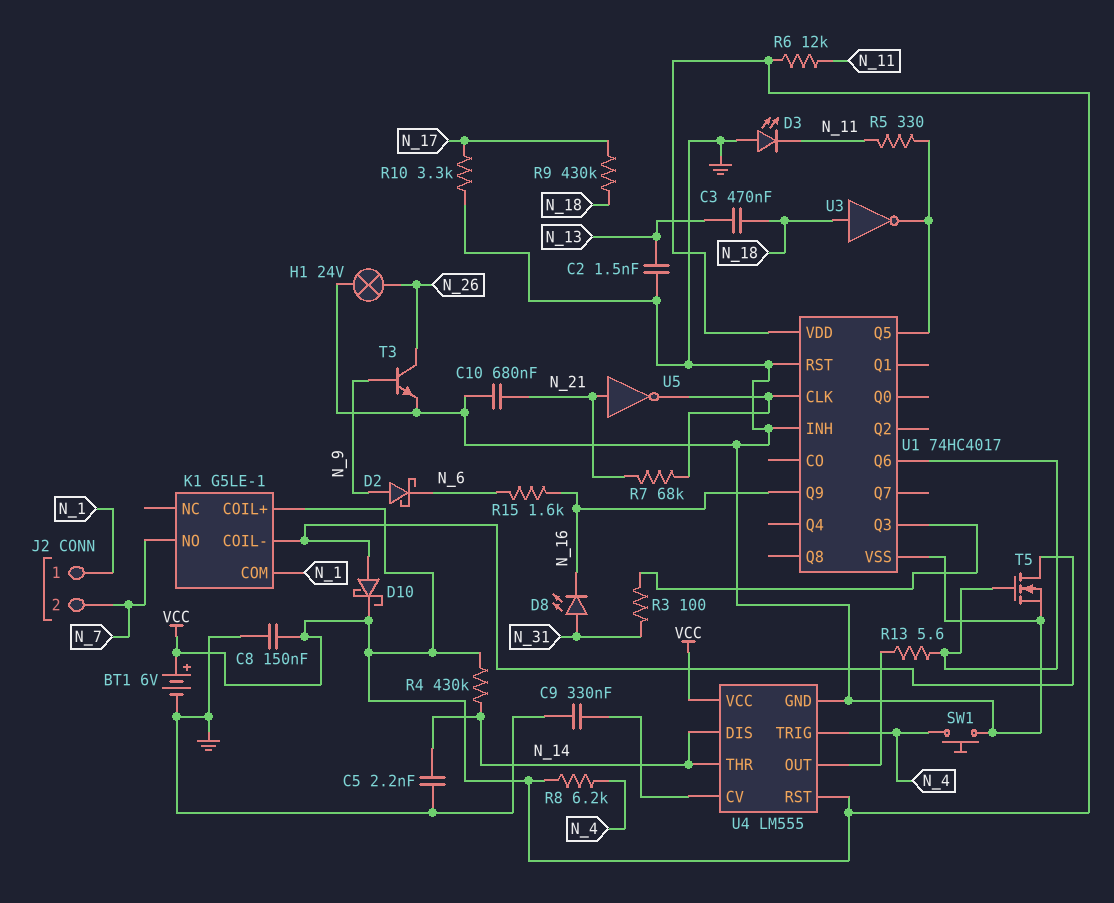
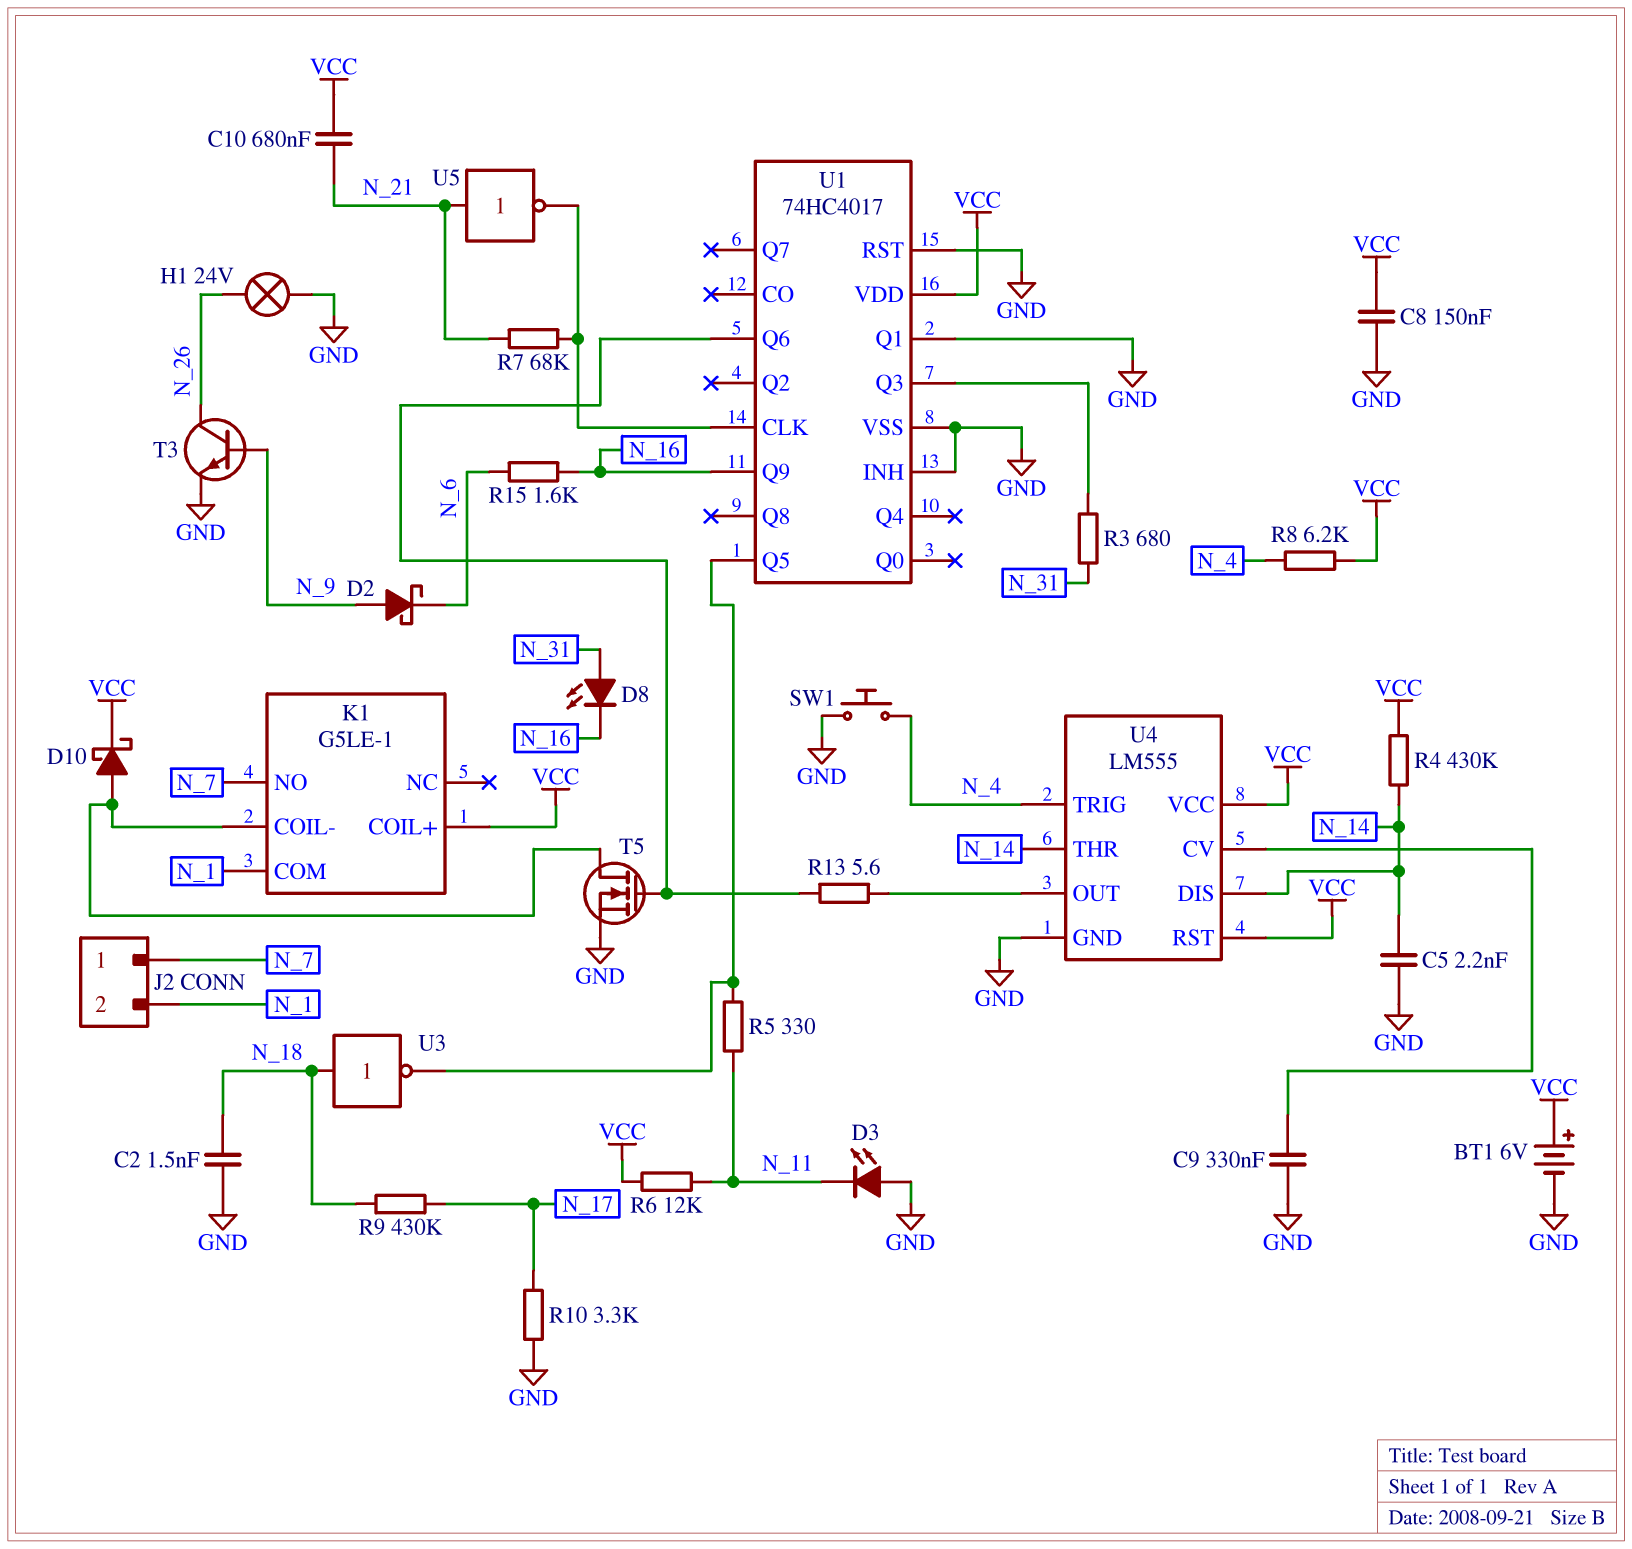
C2: 1.5nF (GND, N_13) -> 1.5nF (GND, N_18)
C3: 470nF (N_13, N_18) -> none
C10: 680nF (GND, N_21) -> 680nF (N_21, VCC)
J2 pin 1: N_1 -> N_7
J2 pin 2: N_7 -> N_1
R3: 100 (N_31, U1/Q3) -> 680 (N_31, U1/Q3)
U1 pin Q1: none -> GND

